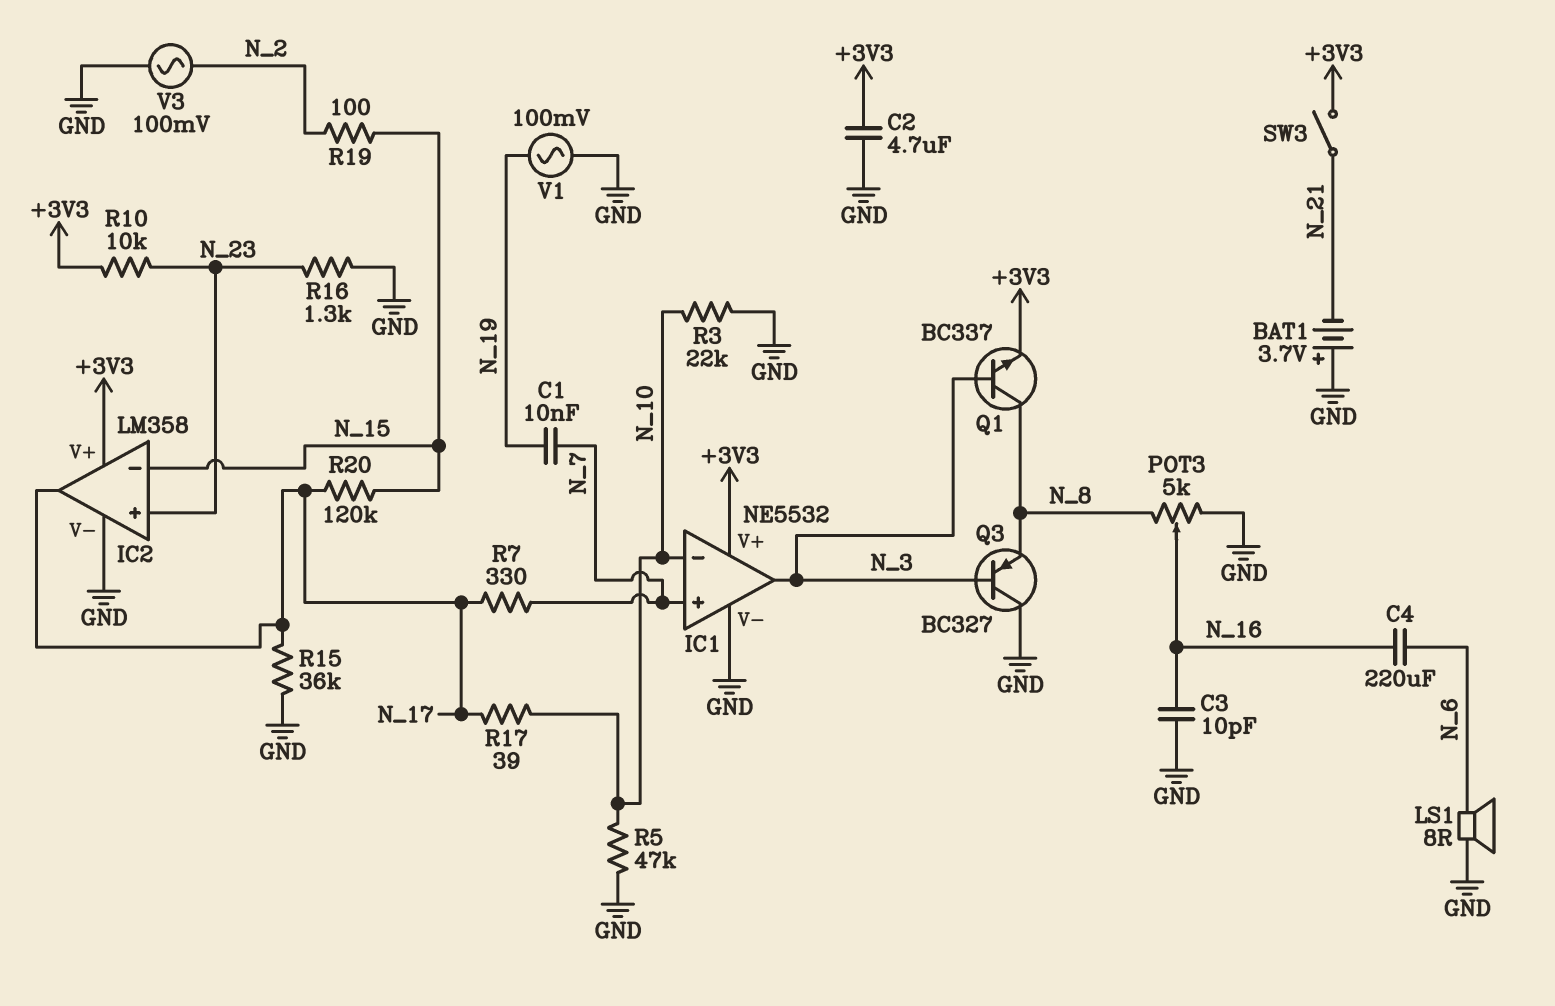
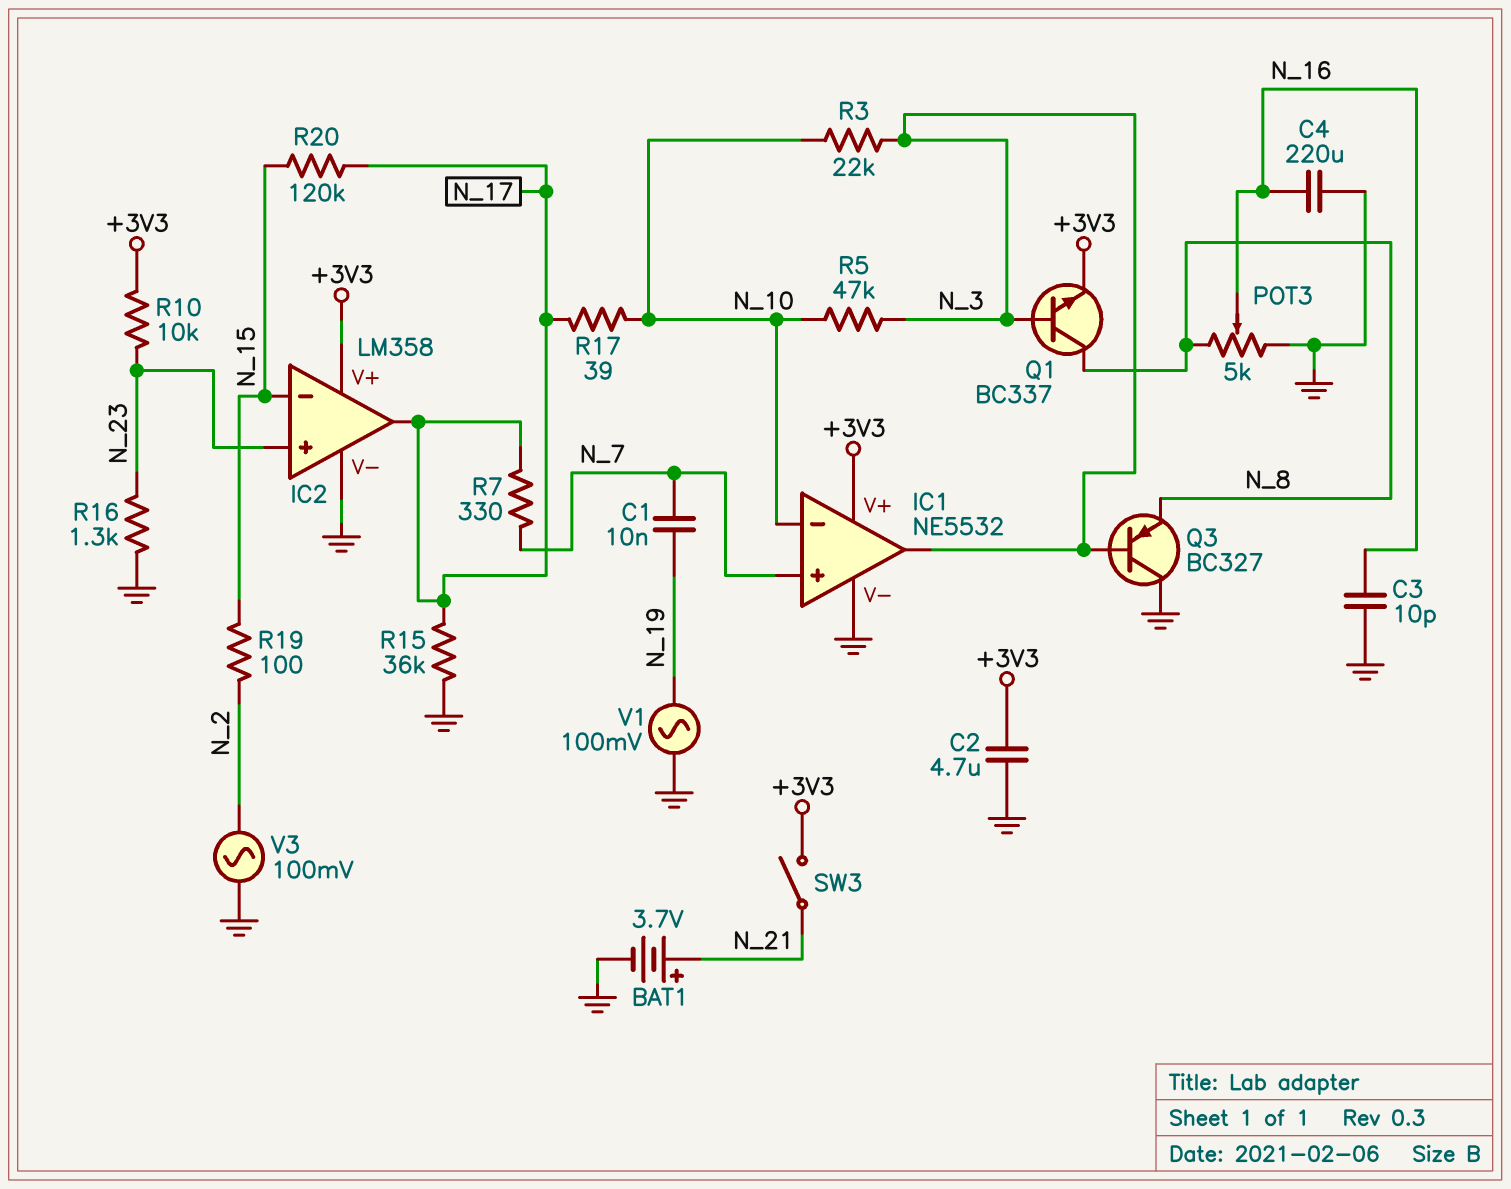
BAT1: 3.7V (plus GND, minus N_21) -> 3.7V (plus N_21, minus GND)
C4: 220uF (N_6, N_16) -> 220uF (GND, N_16)
LS1: speaker 8R (GND, N_6) -> none
R3: 22k (GND, N_10) -> 22k (N_3, N_10)
R5: 47k (GND, N_10) -> 47k (N_3, N_10)

